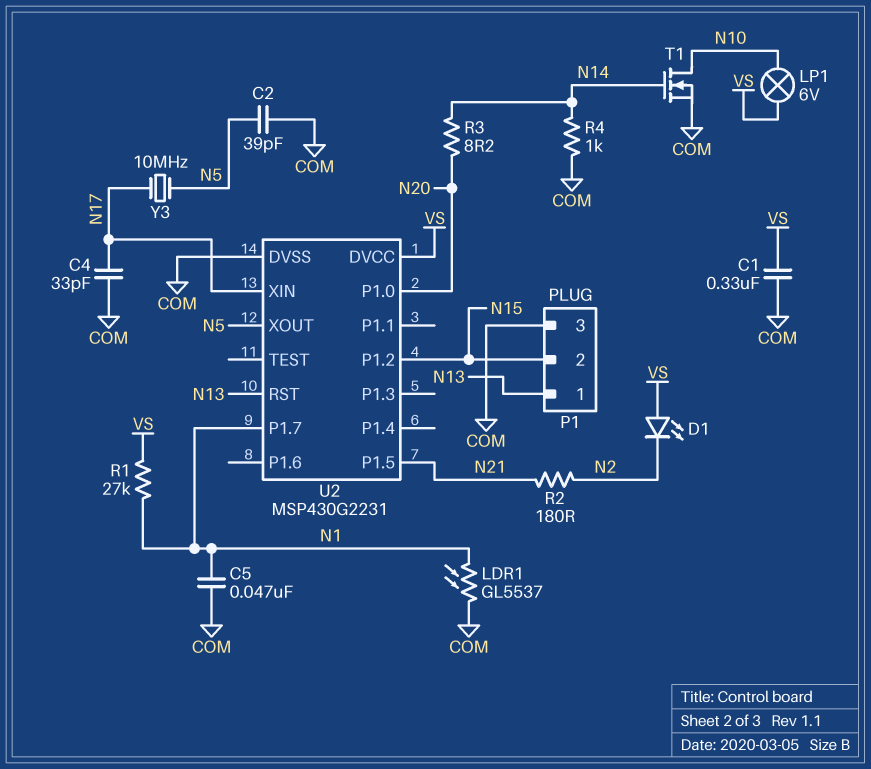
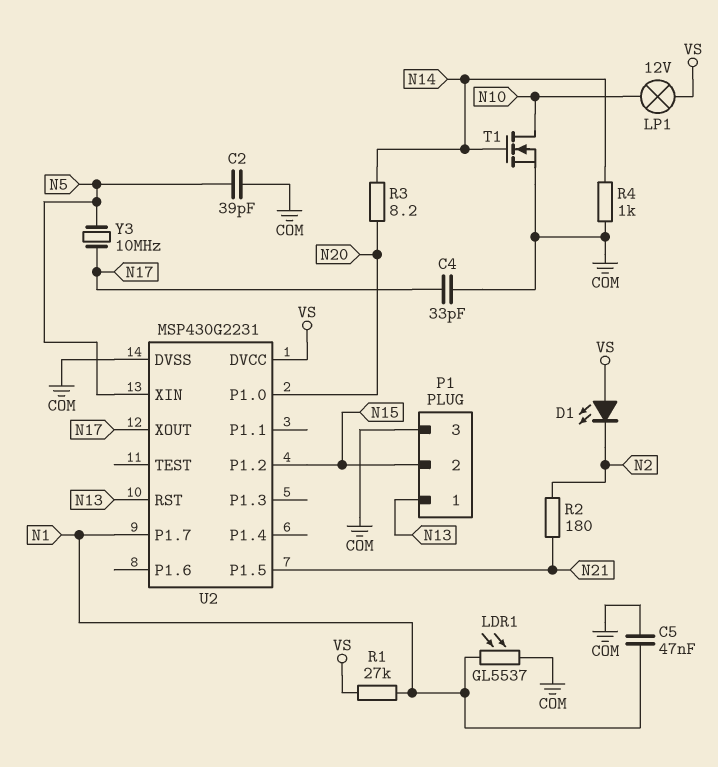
C1: 330nF (COM, VS) -> none
LP1: lamp 6V (N10, VS) -> lamp 12V (N10, VS)
U2 pin XIN: N17 -> N5
U2 pin XOUT: N5 -> N17

